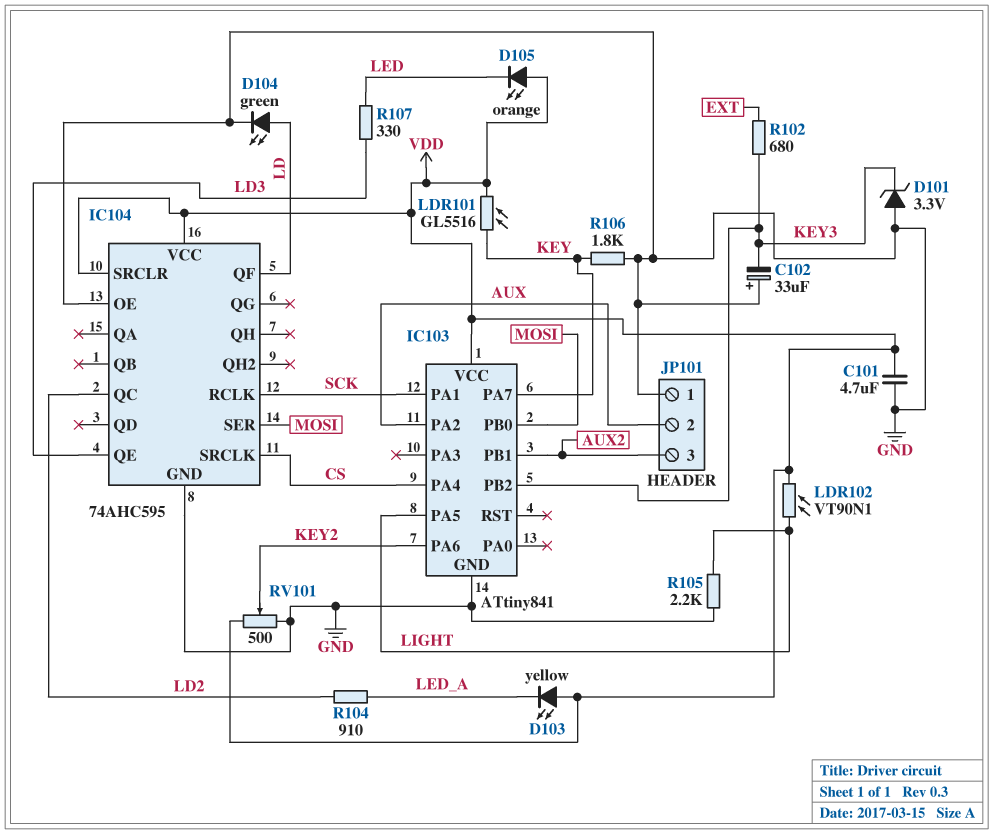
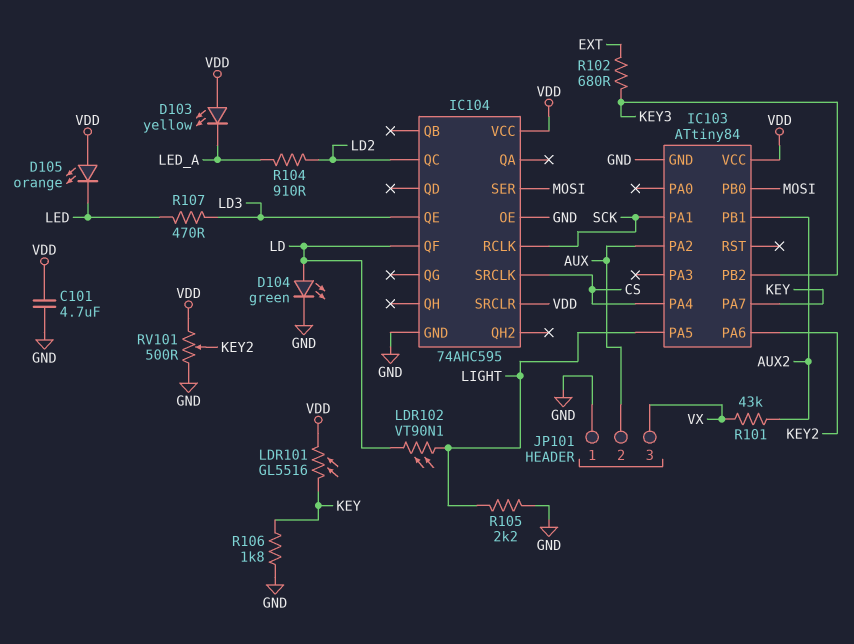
C102: 33uF (plus GND, minus KEY3) -> none
D101: zener 3.3V (A GND, K KEY3) -> none
IC103: ATtiny841 -> ATtiny84
JP101 pin 3: AUX2 -> VX
LDR102: VT90N1 (LIGHT, VDD) -> VT90N1 (LD, LIGHT)
R101: none -> 43k (AUX2, VX)
R107: 330 (LD3, LED) -> 470 (LD3, LED)

